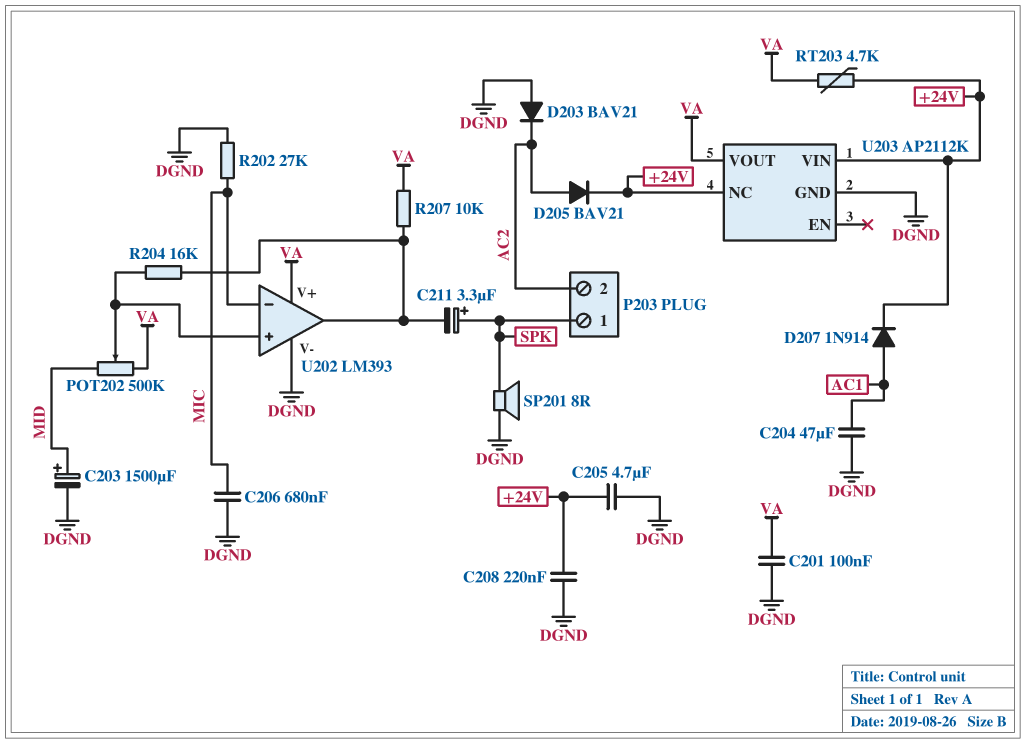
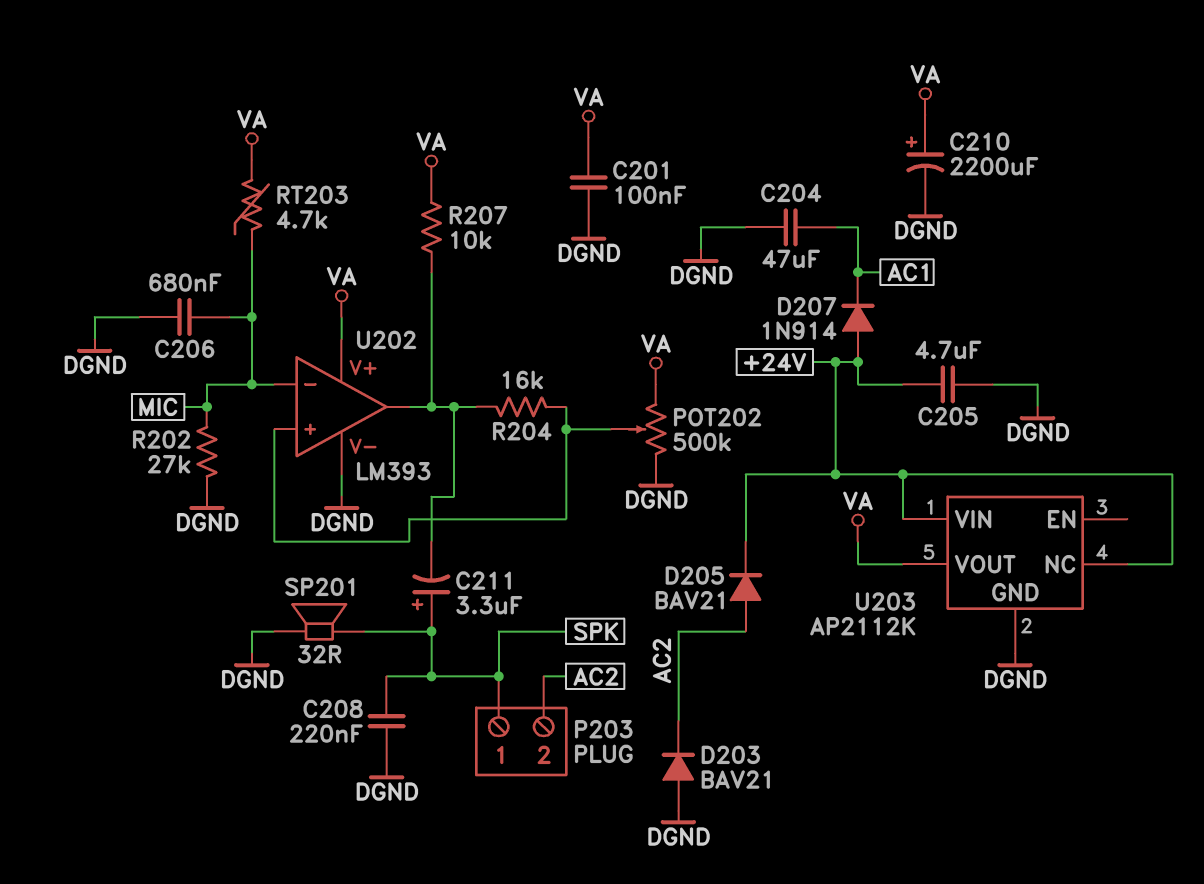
C203: 1500uF (plus MID, minus DGND) -> none
C208: 220nF (+24V, DGND) -> 220nF (DGND, SPK)
C210: none -> 2200uF (plus VA, minus DGND)
D207: diode 1N914 (A AC1, K +24V) -> diode 1N914 (A +24V, K AC1)
POT202: 500k (MID, VA, wiper U202/in+) -> 500k (DGND, VA, wiper U202/in+)
RT203: 4.7k (+24V, VA) -> 4.7k (MIC, VA)
SP201: speaker 8R (DGND, SPK) -> speaker 32R (DGND, SPK)

